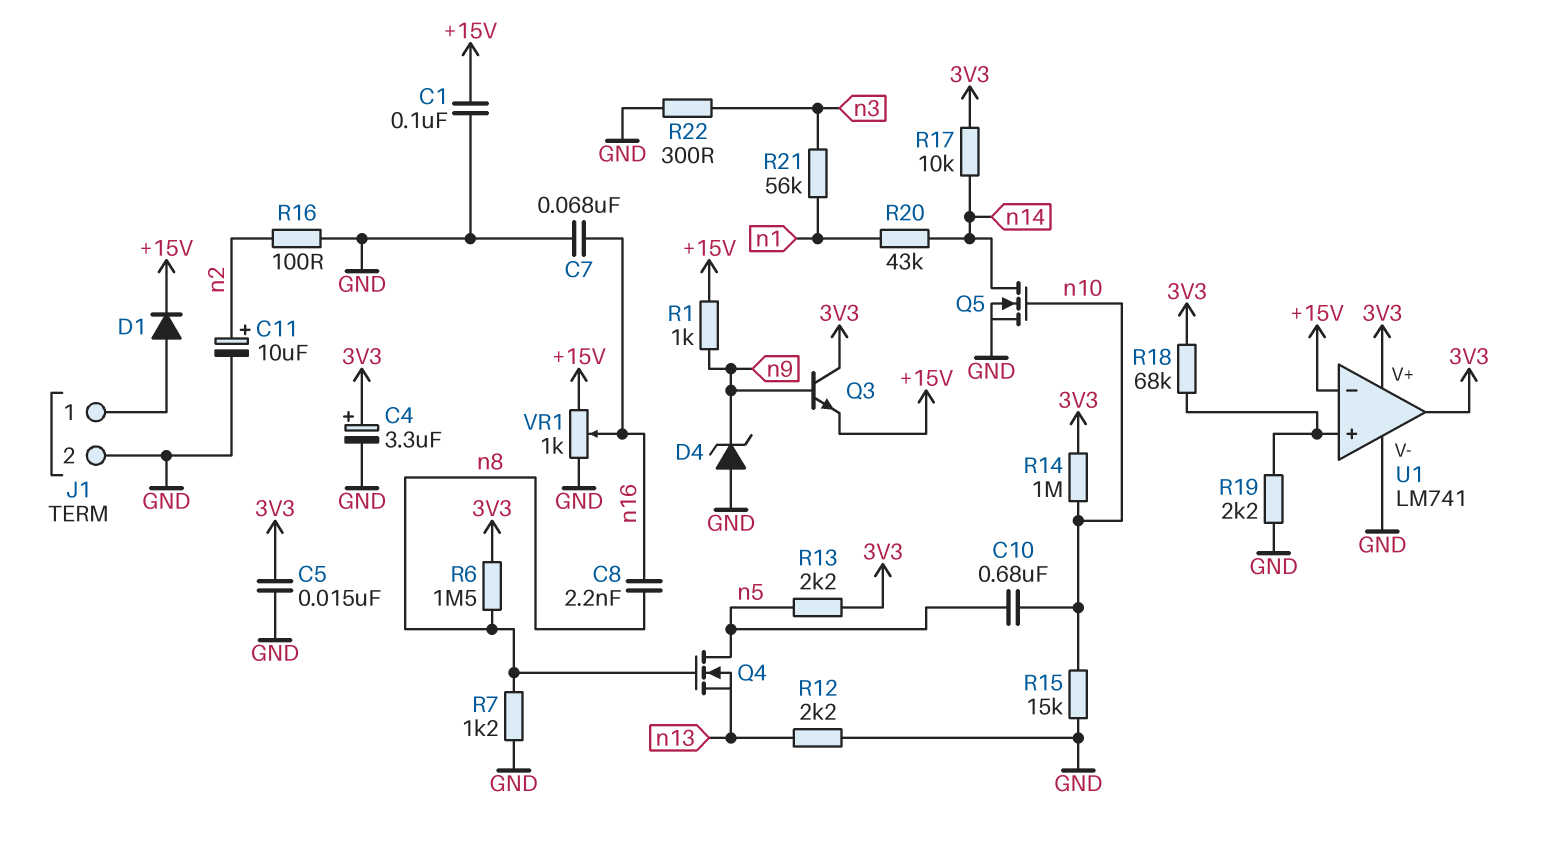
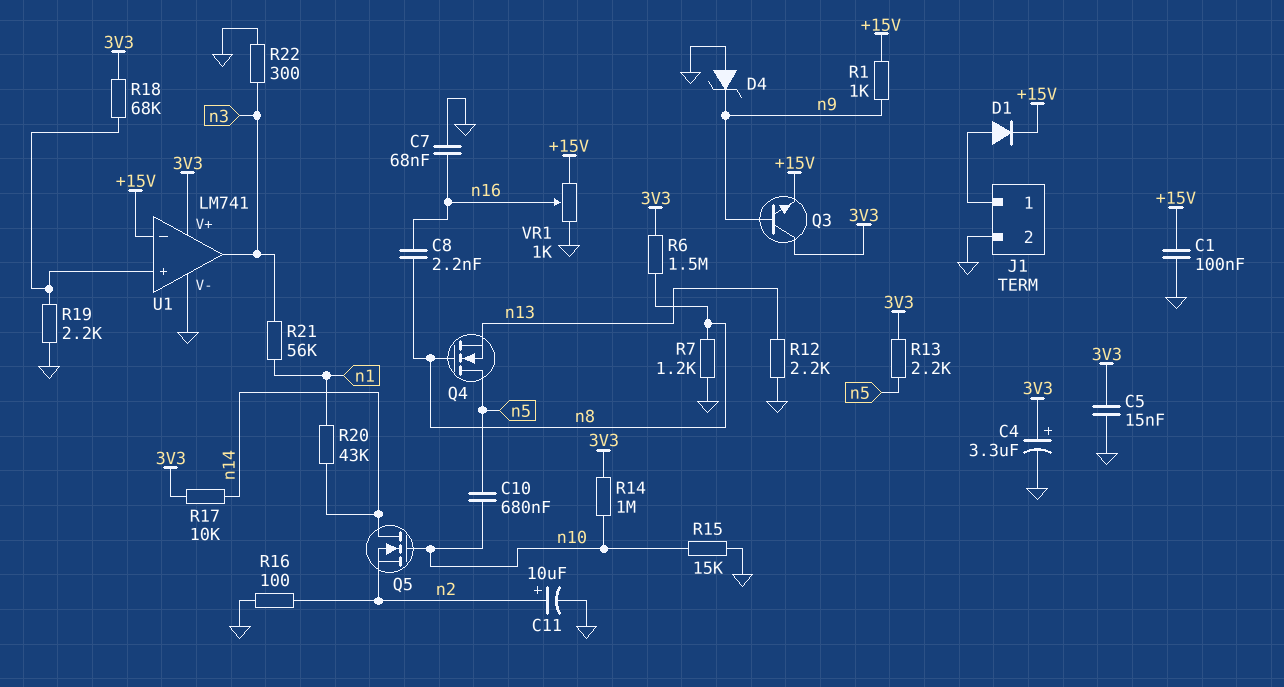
Q5: NMOS (G n10, D n14, S GND) -> NMOS (G n10, D n14, S n2)
U1 pin out: 3V3 -> n3

